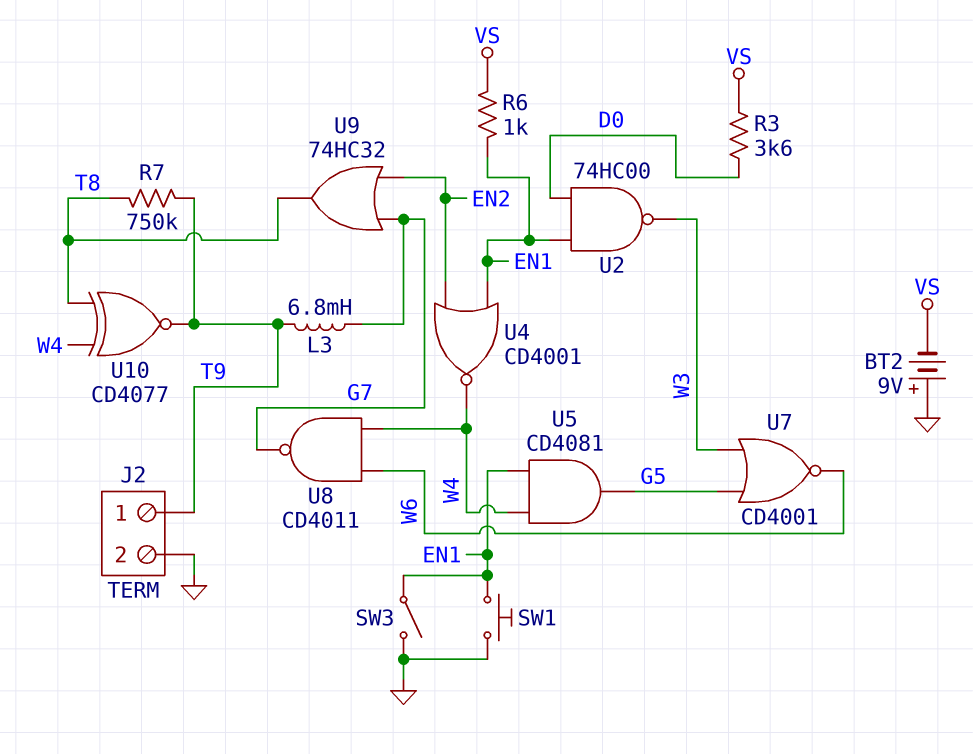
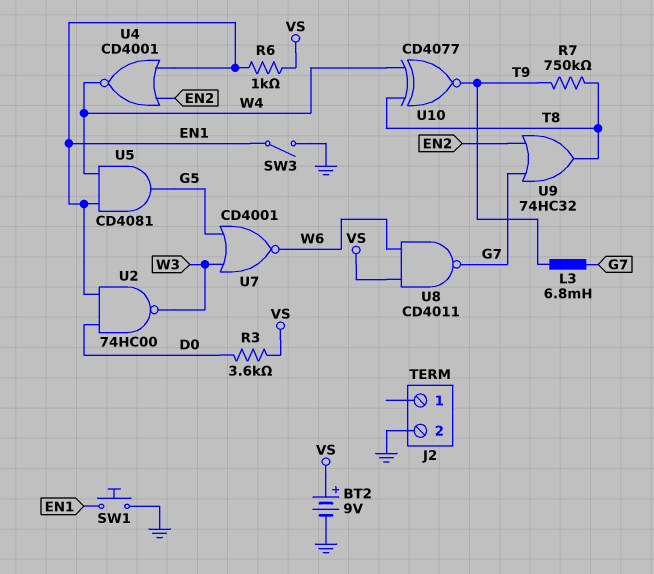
BT2: 9V (plus GND, minus VS) -> 9V (plus VS, minus GND)
J2 pin 1: T9 -> none
U8: NAND CD4011 (in W4, in W6, out G7) -> NAND CD4011 (in VS, in W6, out G7)

